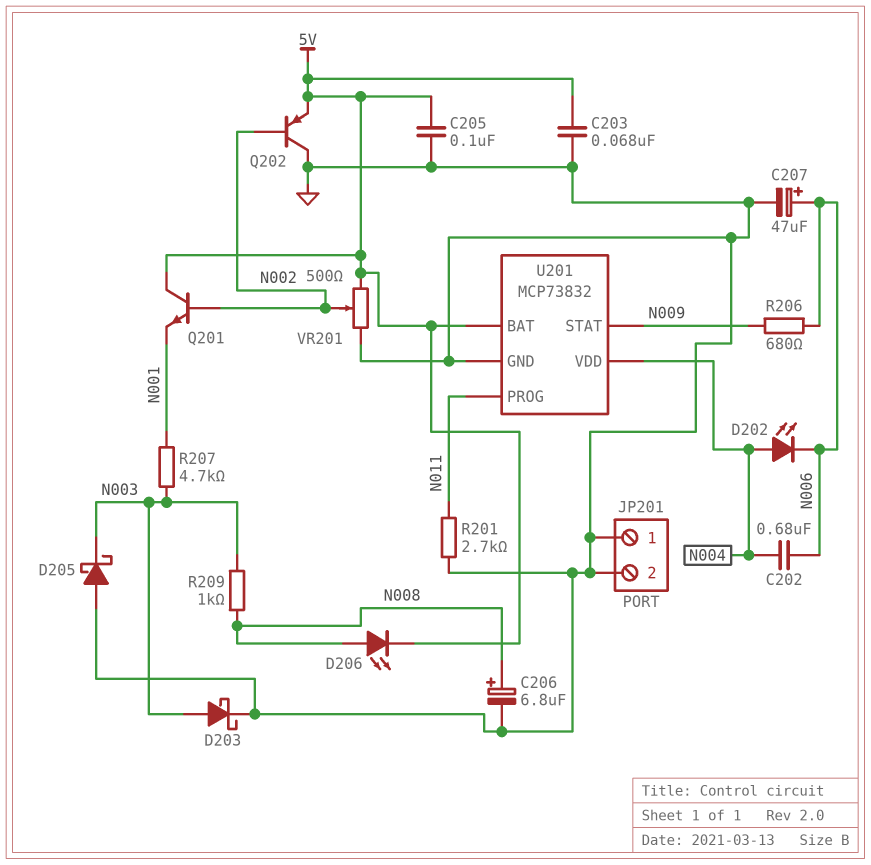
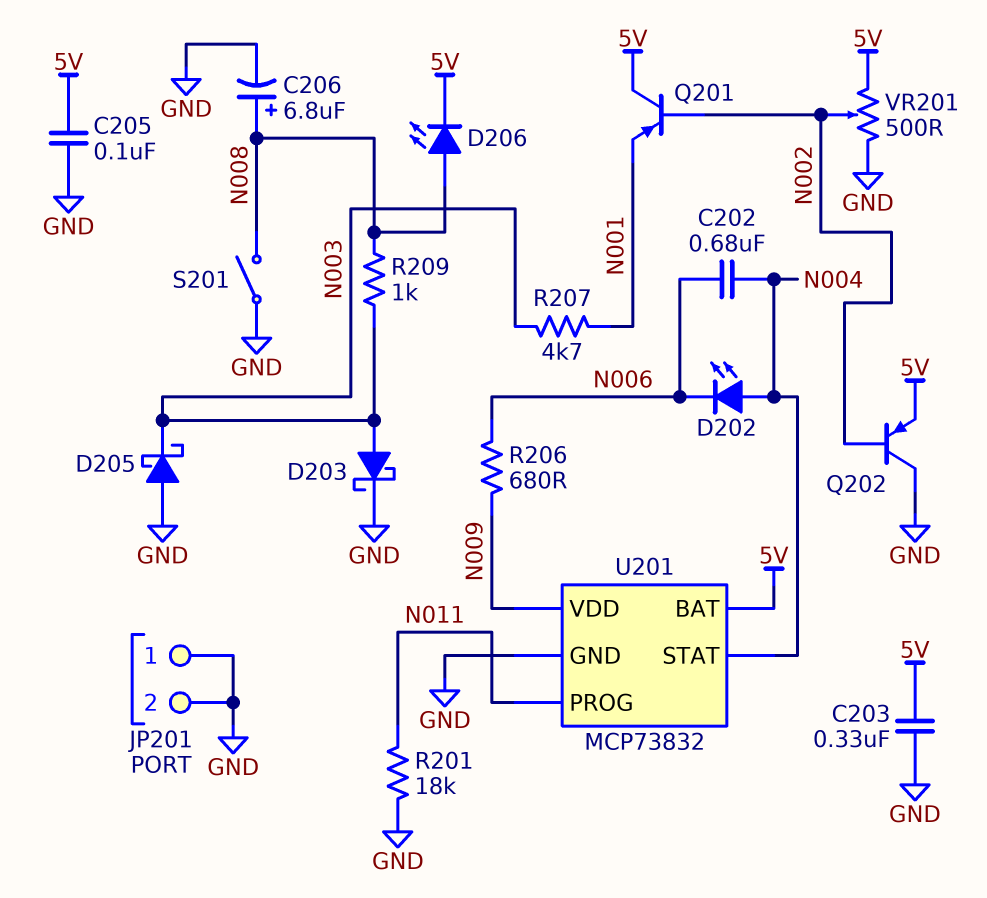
C203: 68nF (5V, GND) -> 330nF (5V, GND)
C207: 47uF (plus N006, minus GND) -> none
Q201: NPN (B N002, C 5V, E N001) -> PNP (B N002, C 5V, E N001)
R201: 2.7k (GND, N011) -> 18k (GND, N011)
S201: none -> switch (GND, N008)
U201 pin STAT: N009 -> N004
U201 pin VDD: N004 -> N009

